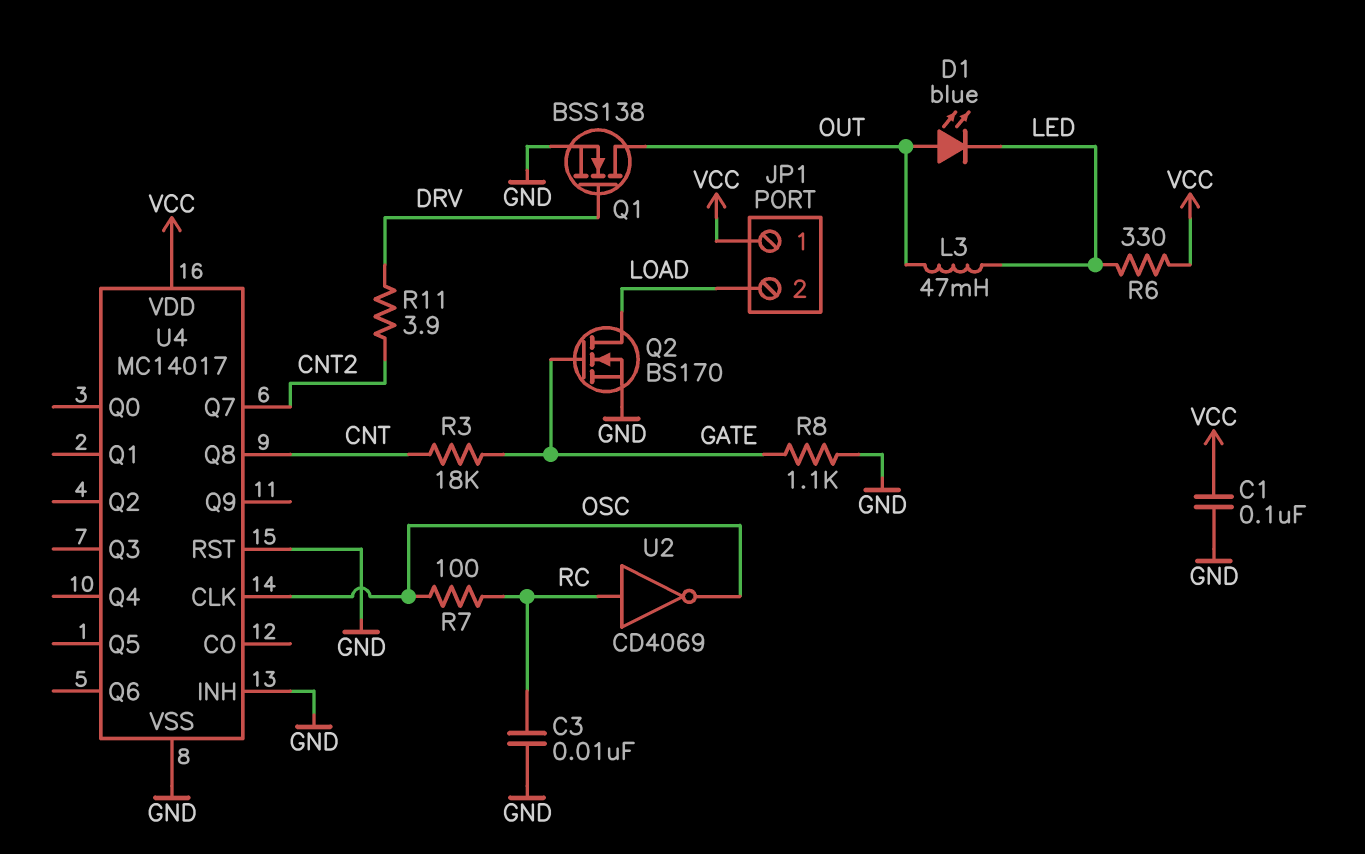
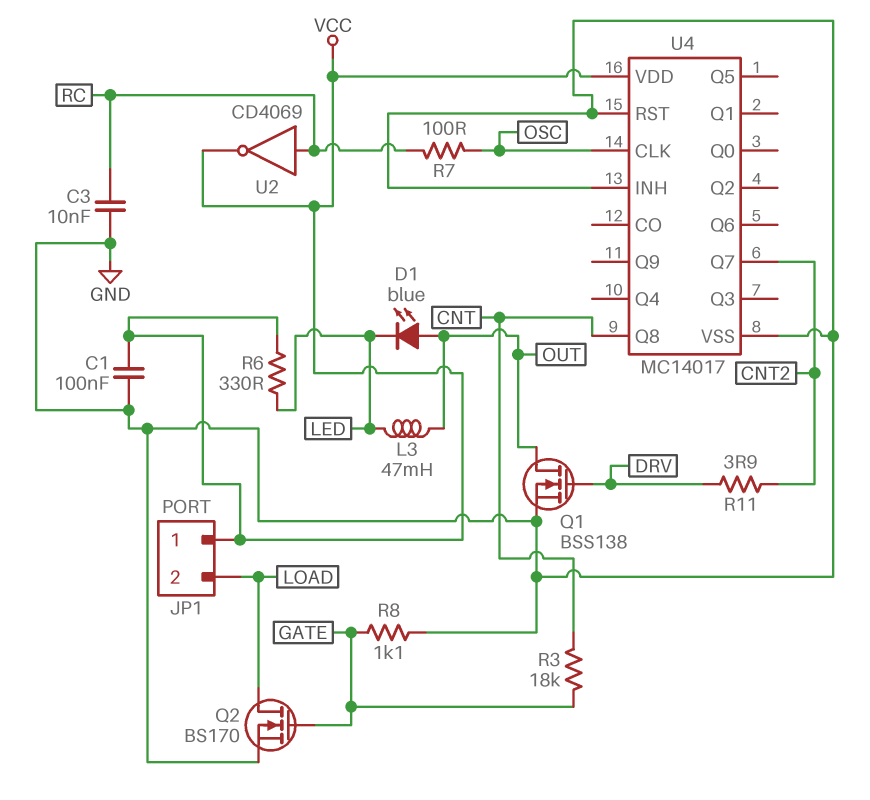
U2: NOT CD4069 (in RC, out OSC) -> NOT CD4069 (in RC, out VCC)

